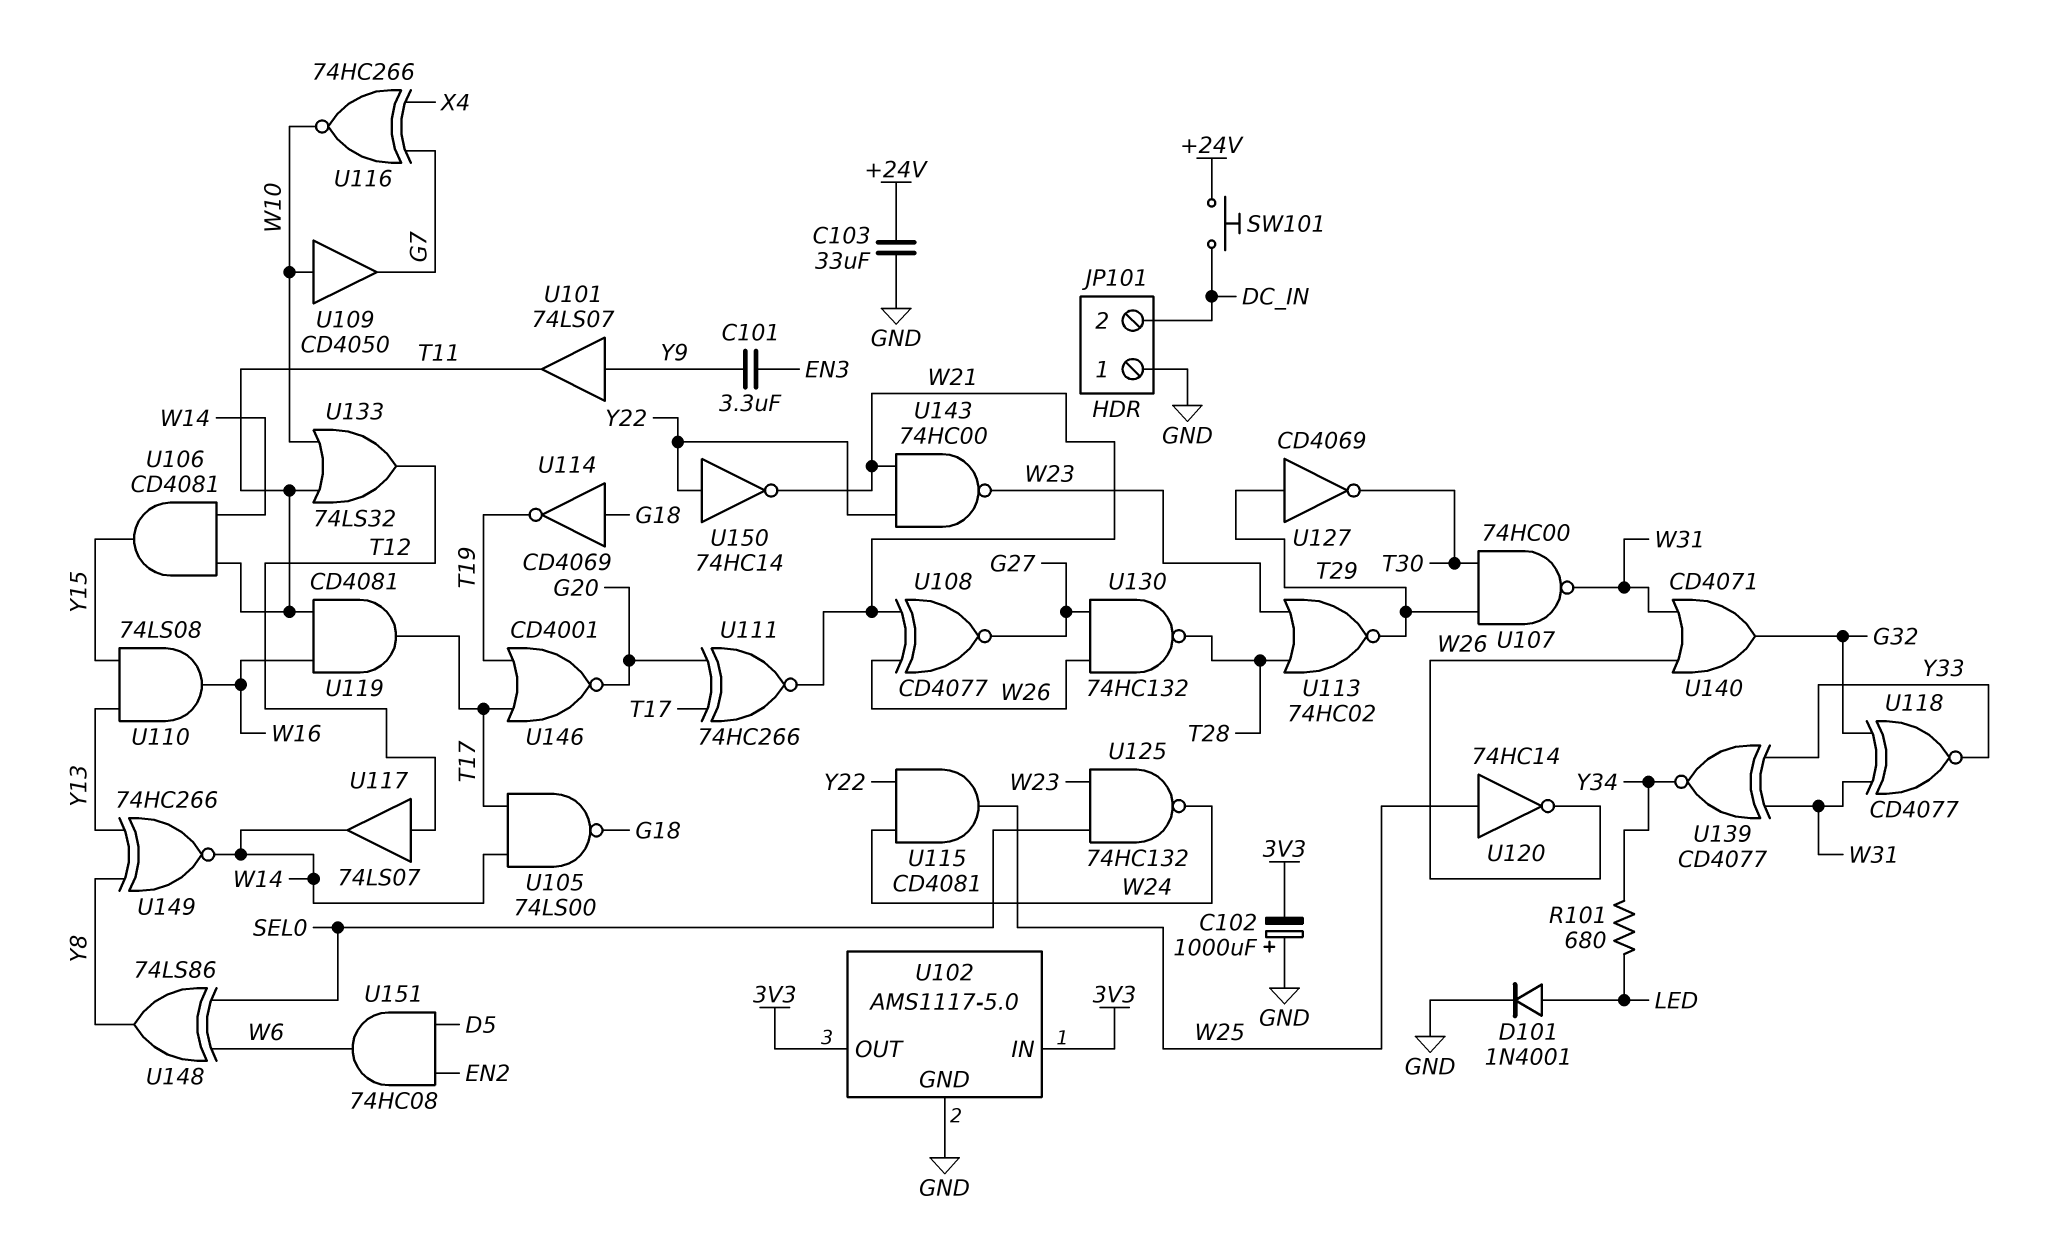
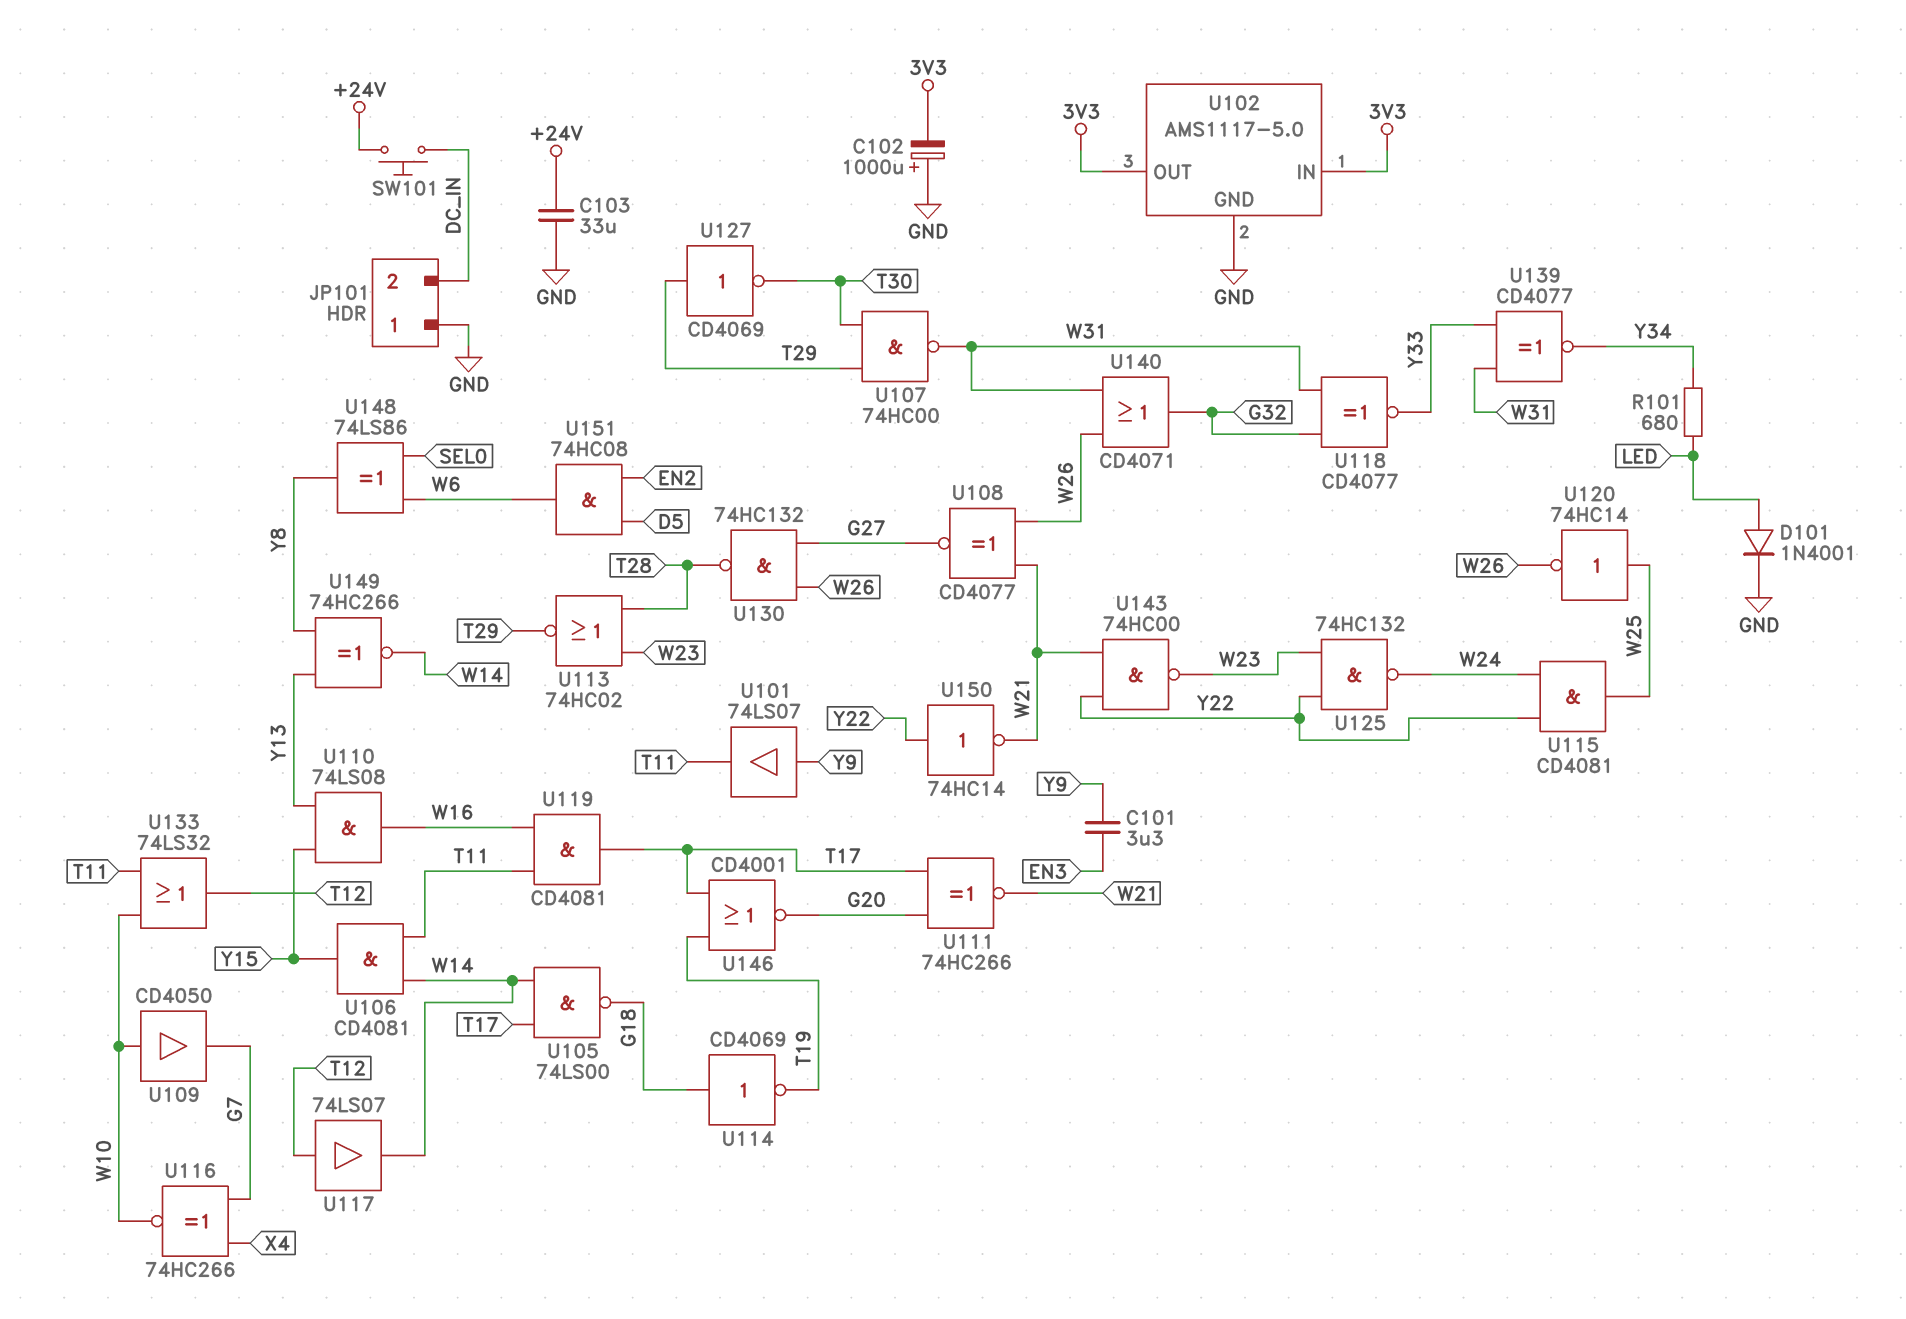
U125: NAND 74HC132 (in SEL0, in W23, out W24) -> NAND 74HC132 (in W23, in Y22, out W24)

